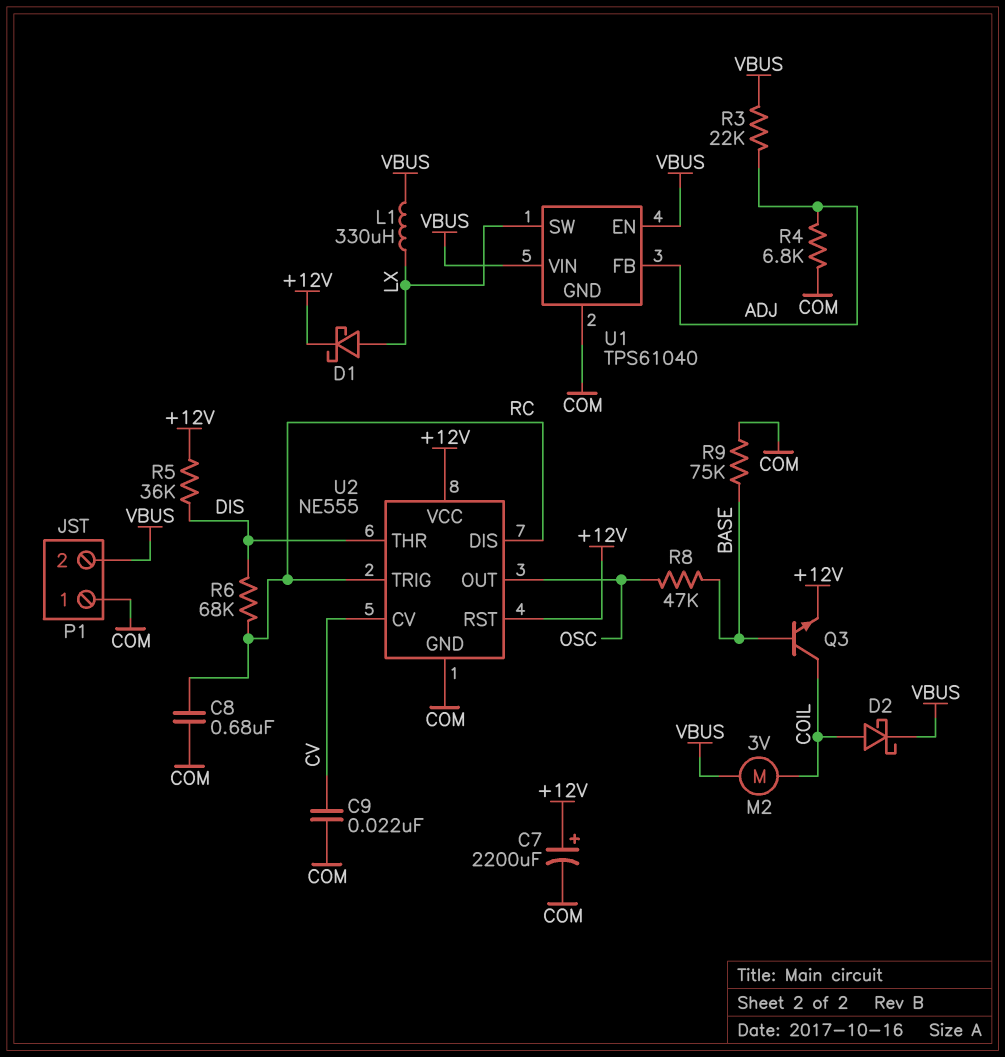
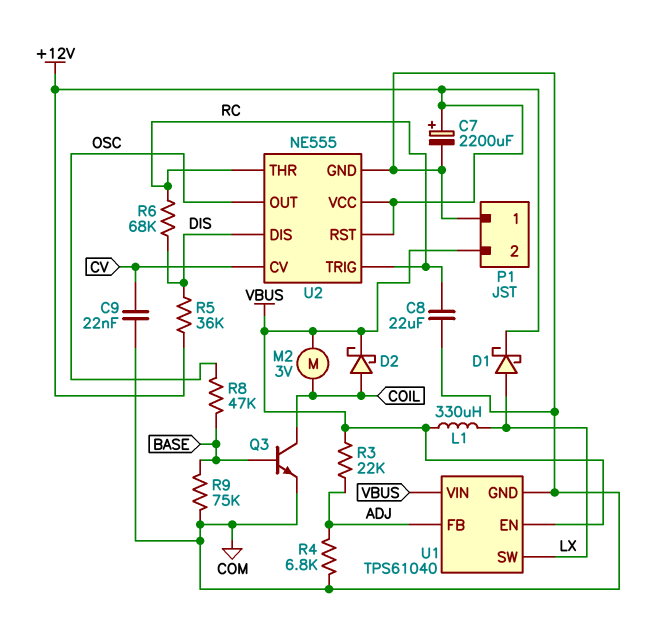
C8: 680nF (COM, RC) -> 22uF (COM, RC)
Q3: NPN (B BASE, C COIL, E +12V) -> NPN (B BASE, C COIL, E COM)
U2 pin DIS: RC -> DIS
U2 pin THR: DIS -> RC

